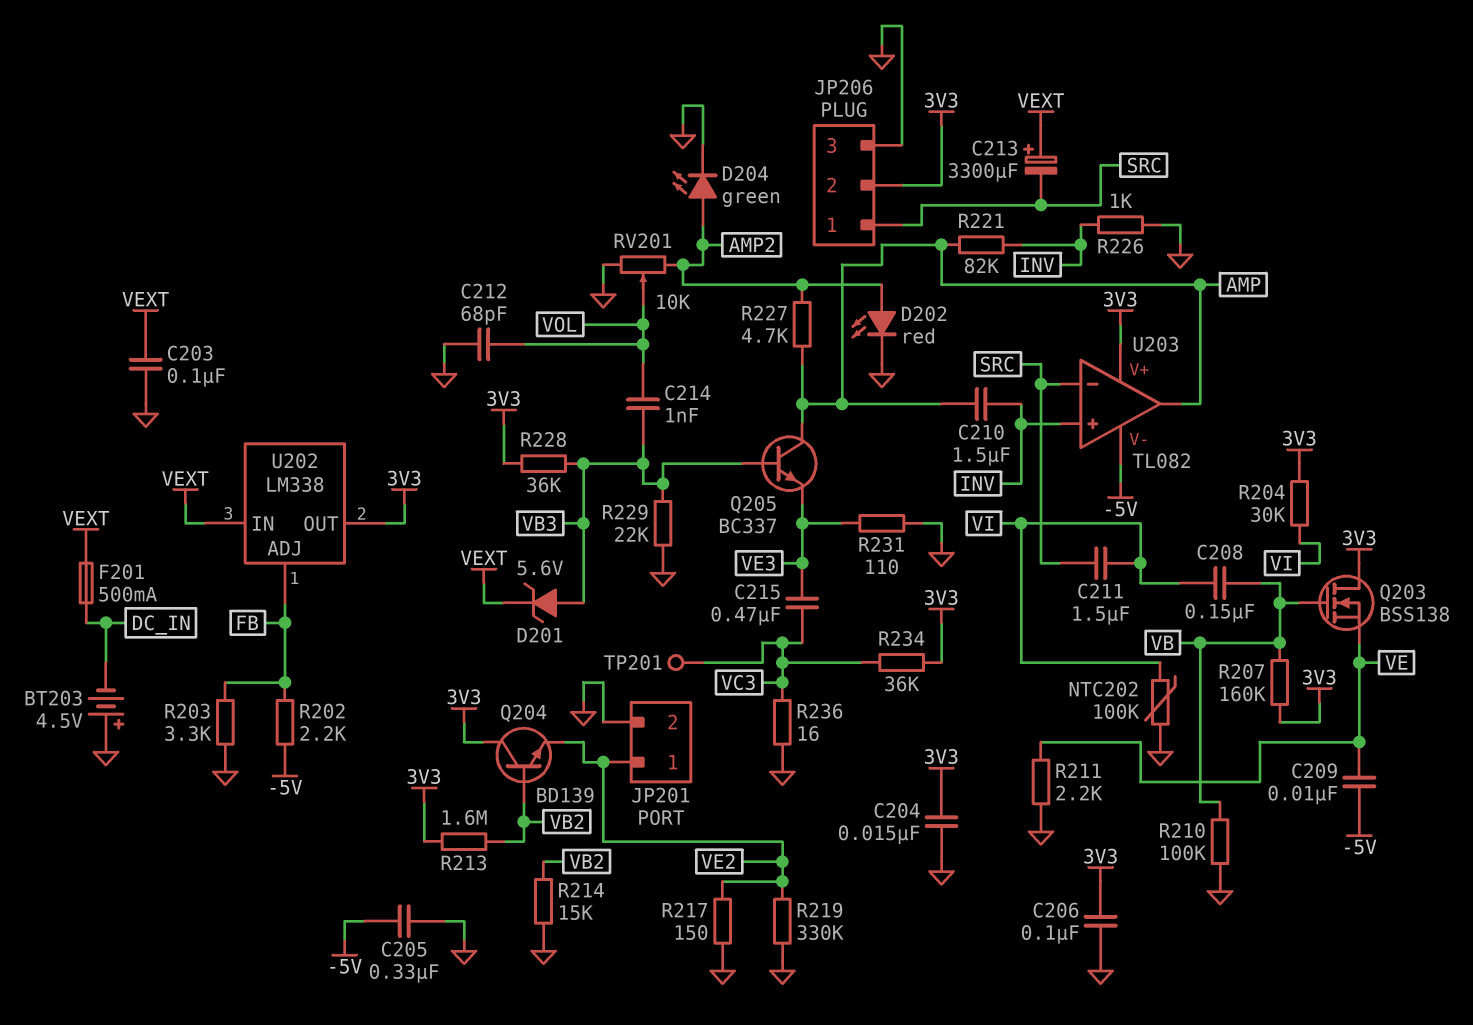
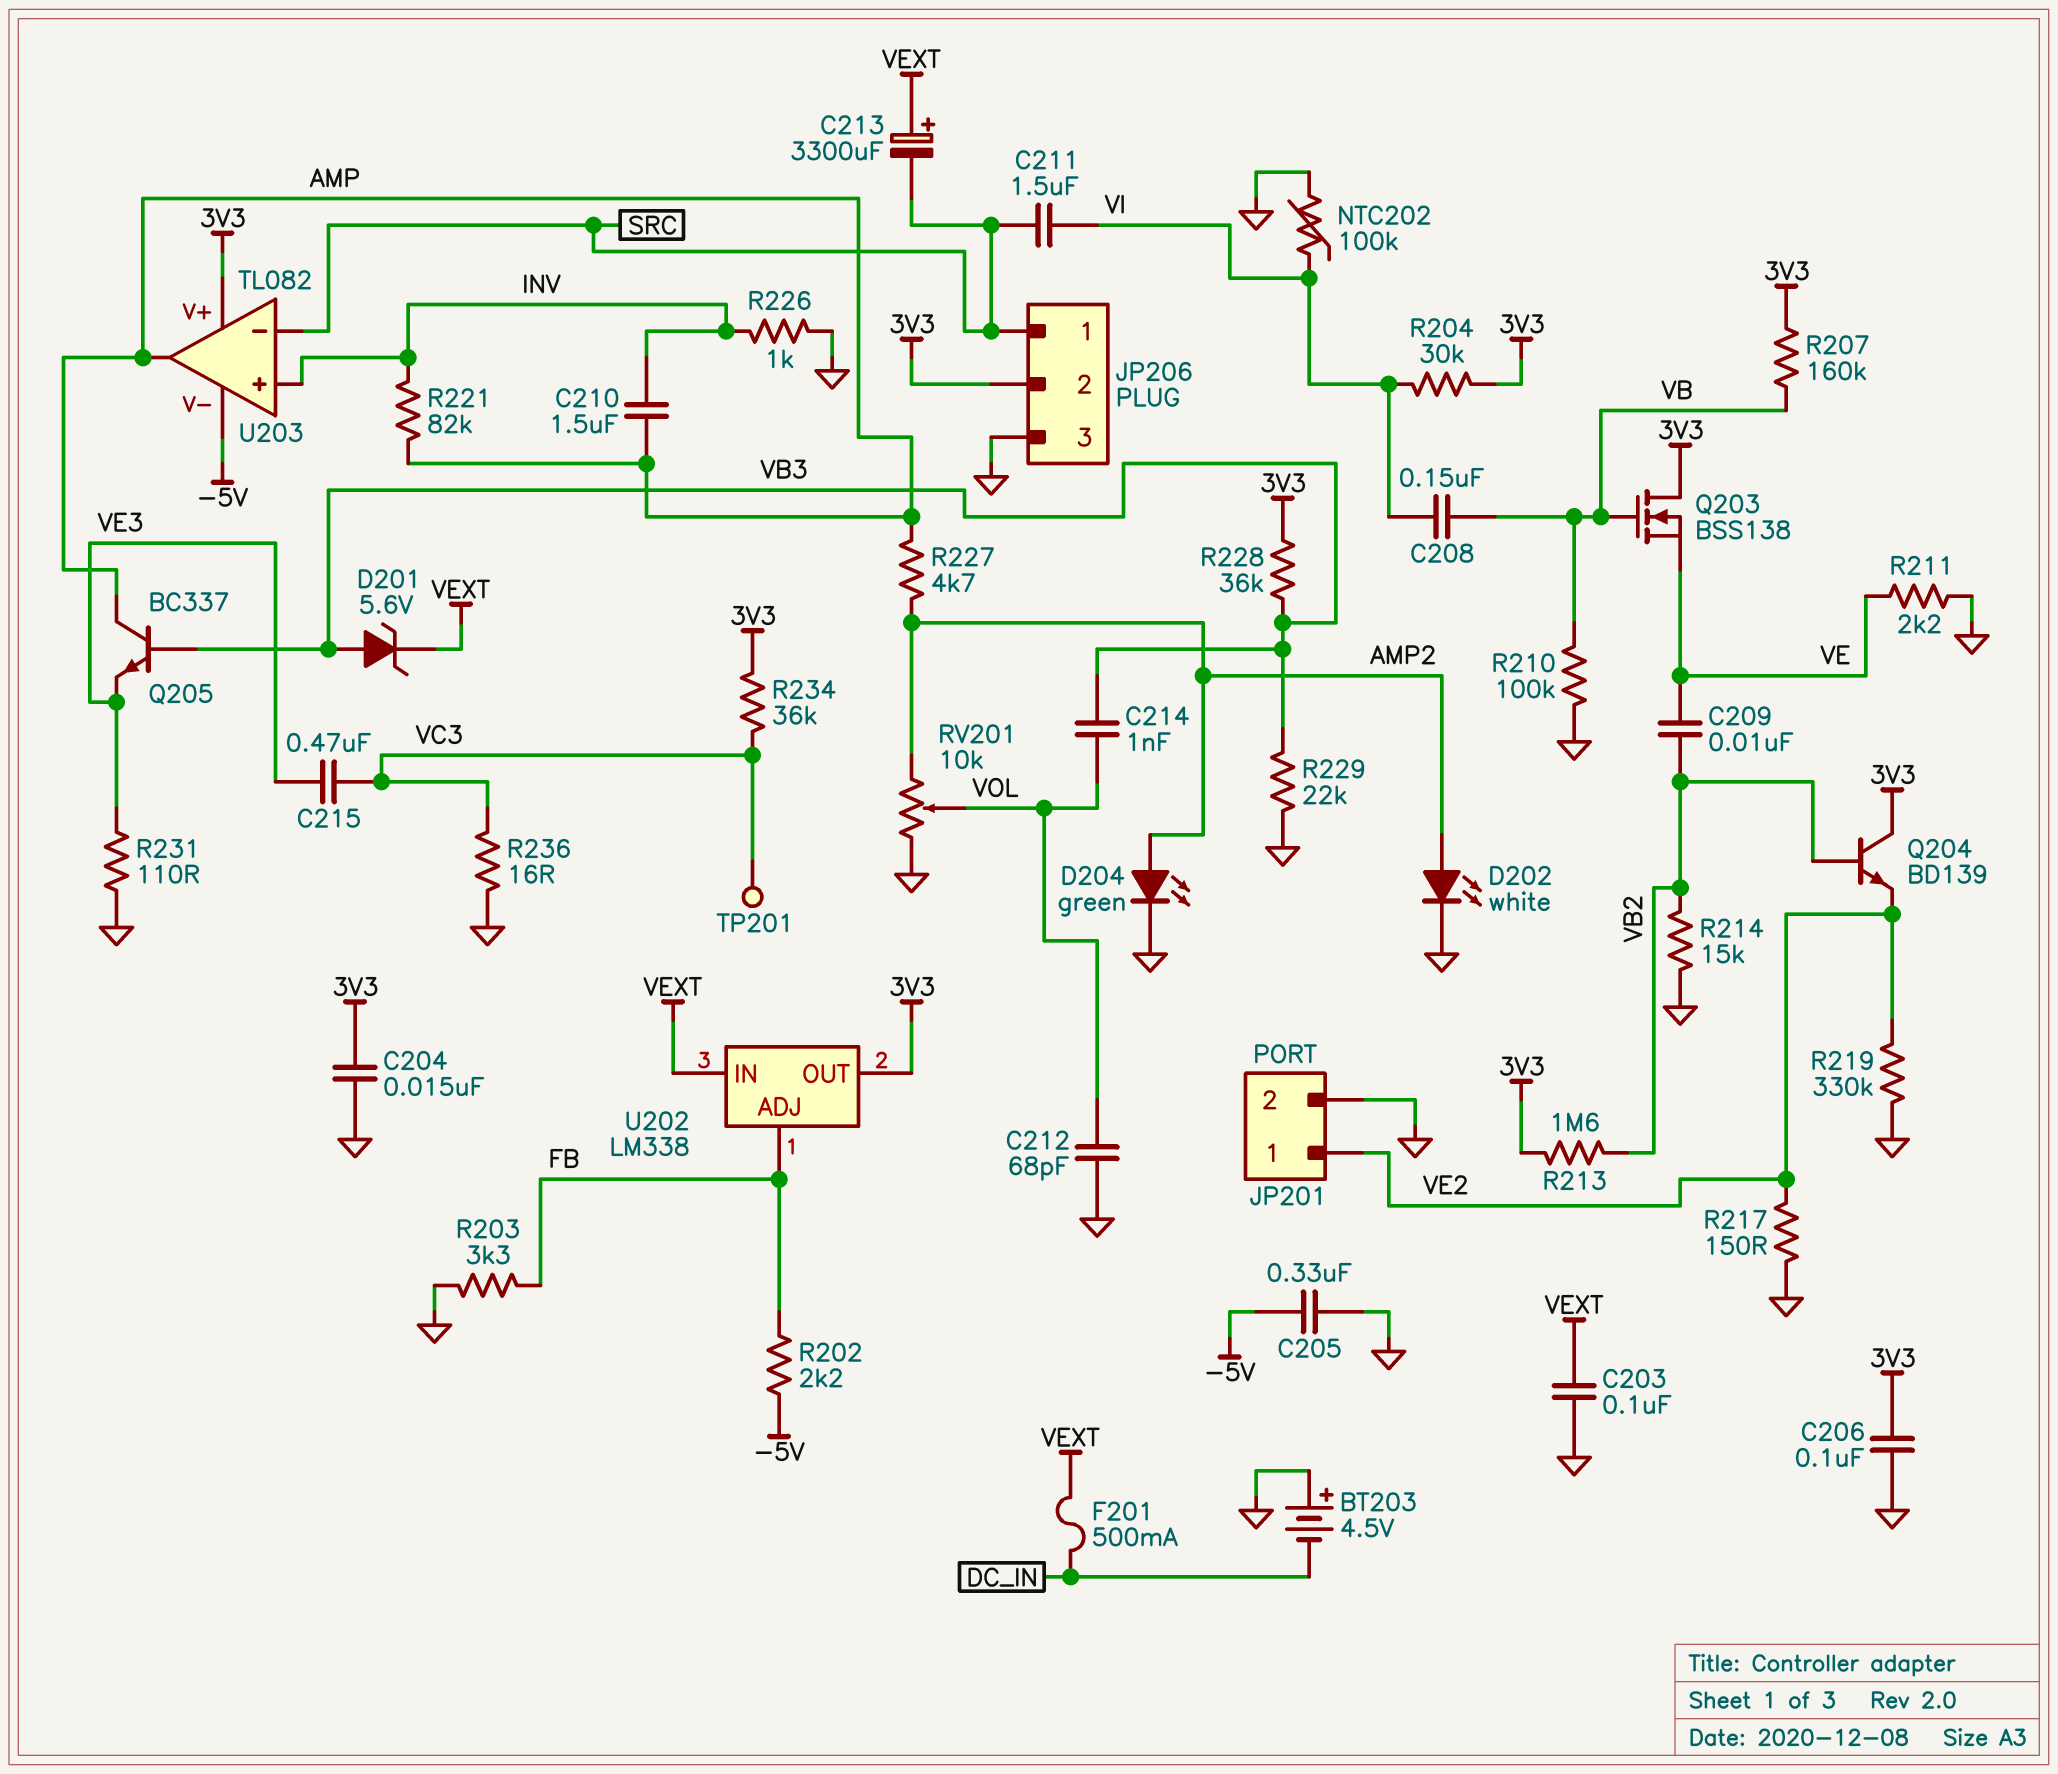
C209: 10nF (-5V, VE) -> 10nF (VB2, VE)
D202: LED red (A AMP2, K GND) -> LED white (A AMP2, K GND)

